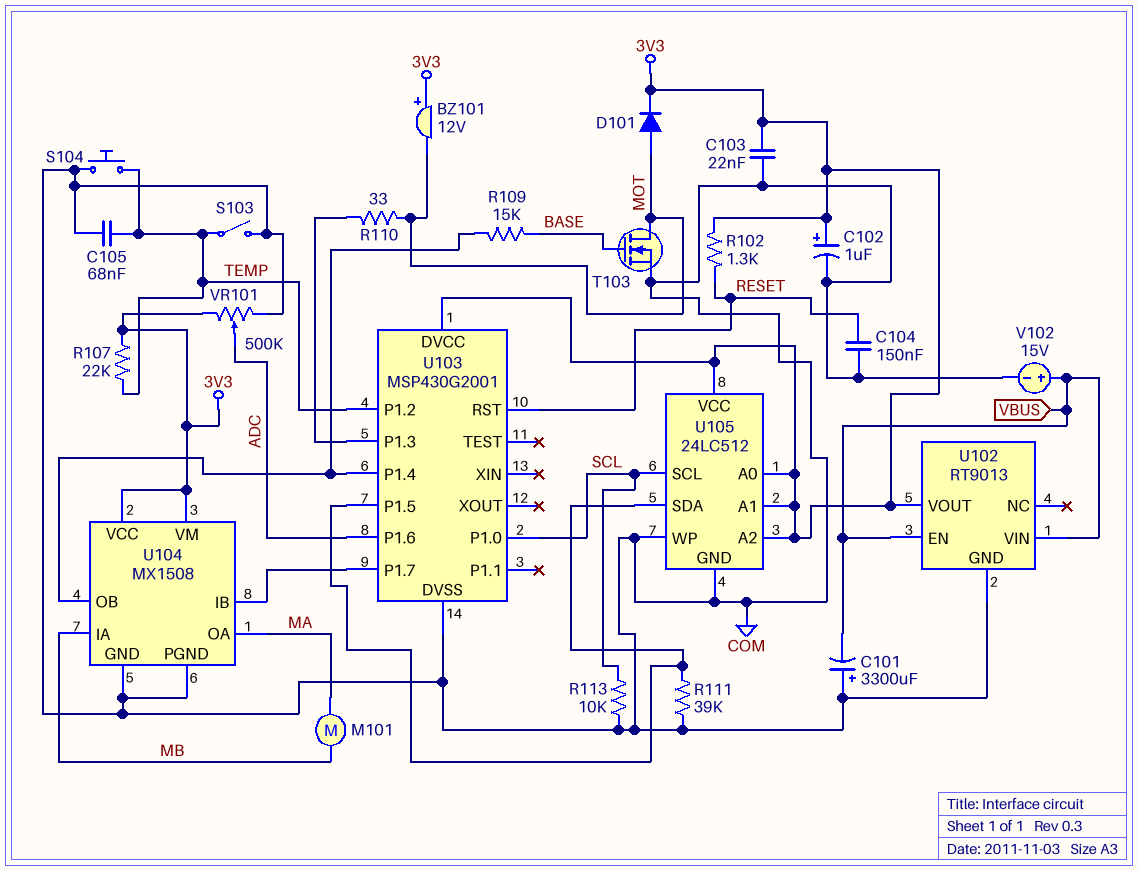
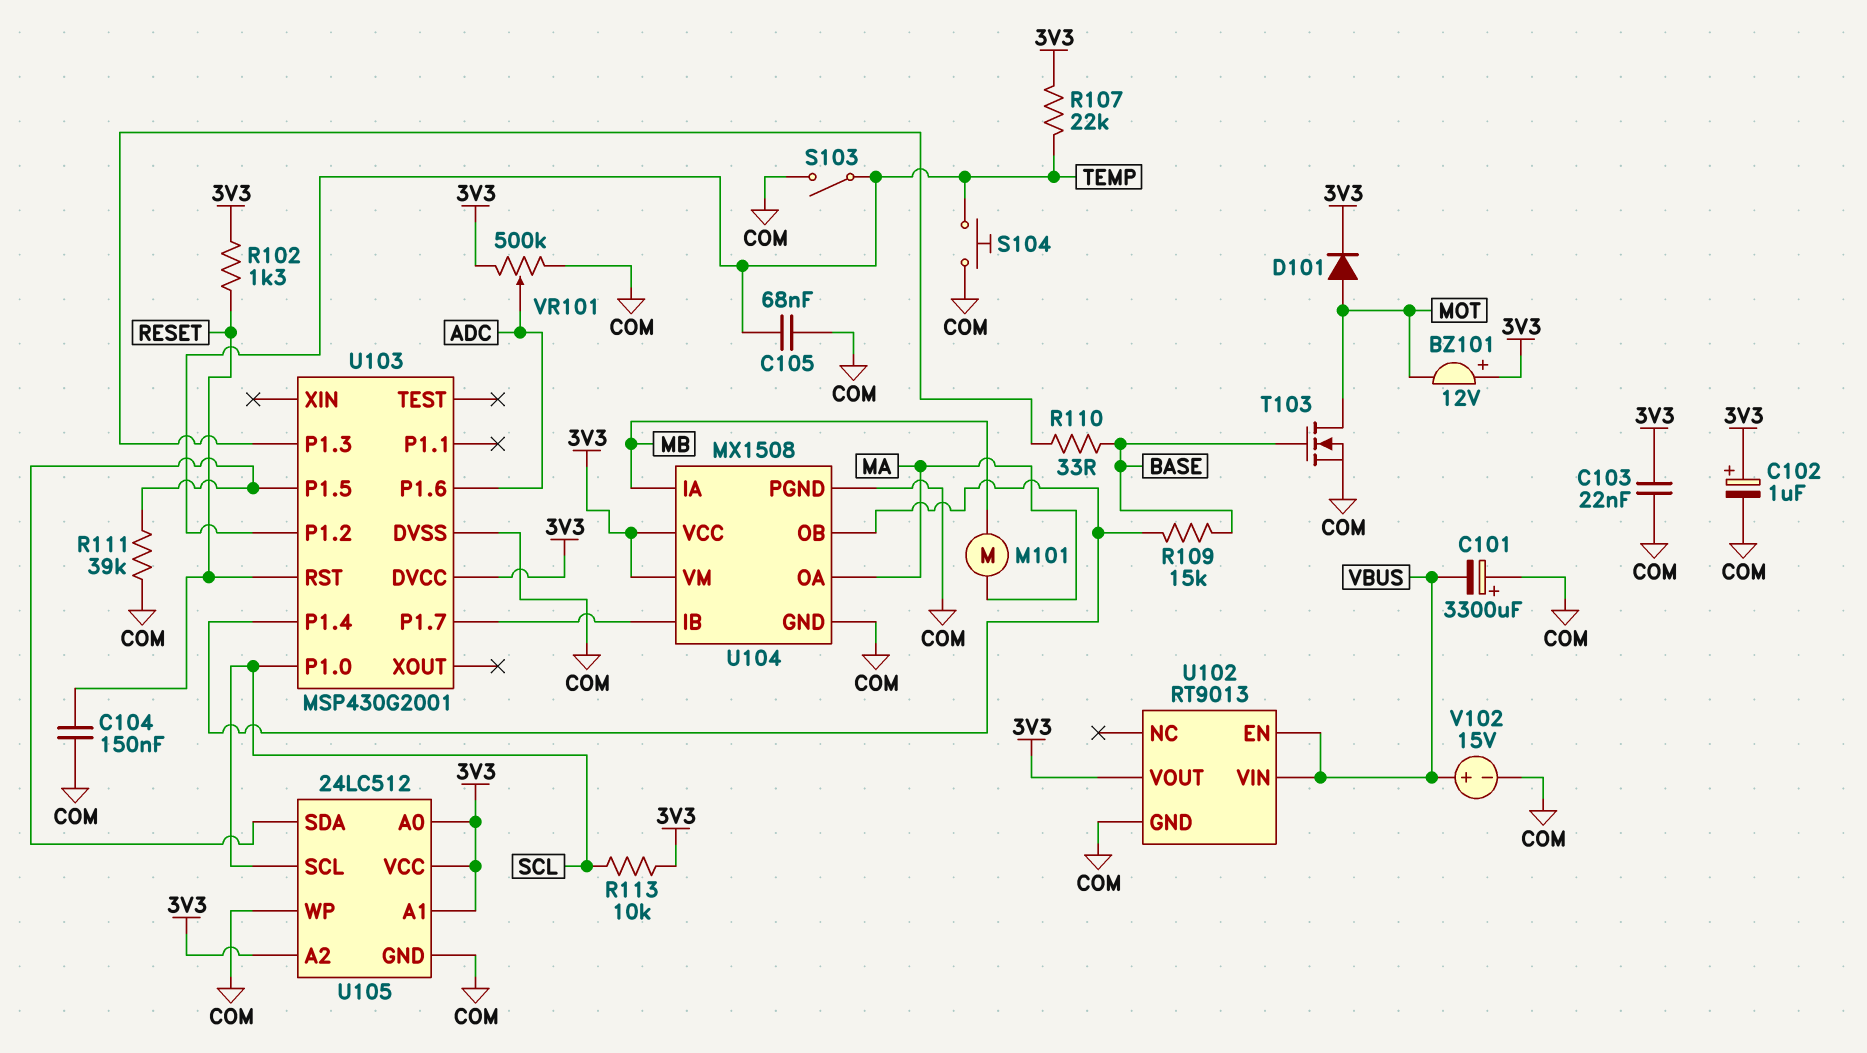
R110: 33 (MOT, U103/P1.3) -> 33 (BASE, U103/P1.3)
R113: 10k (COM, SCL) -> 10k (3V3, SCL)

